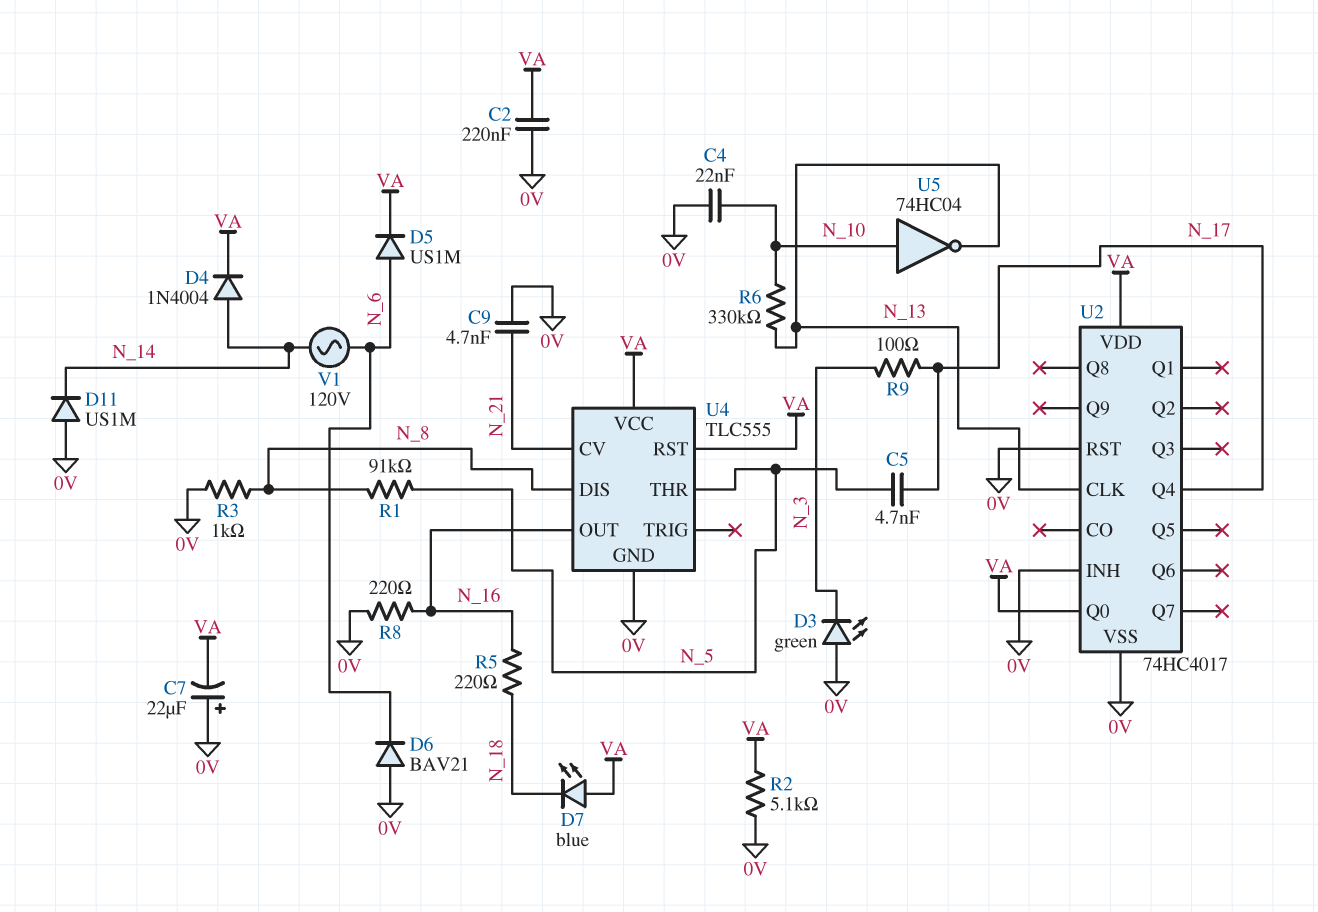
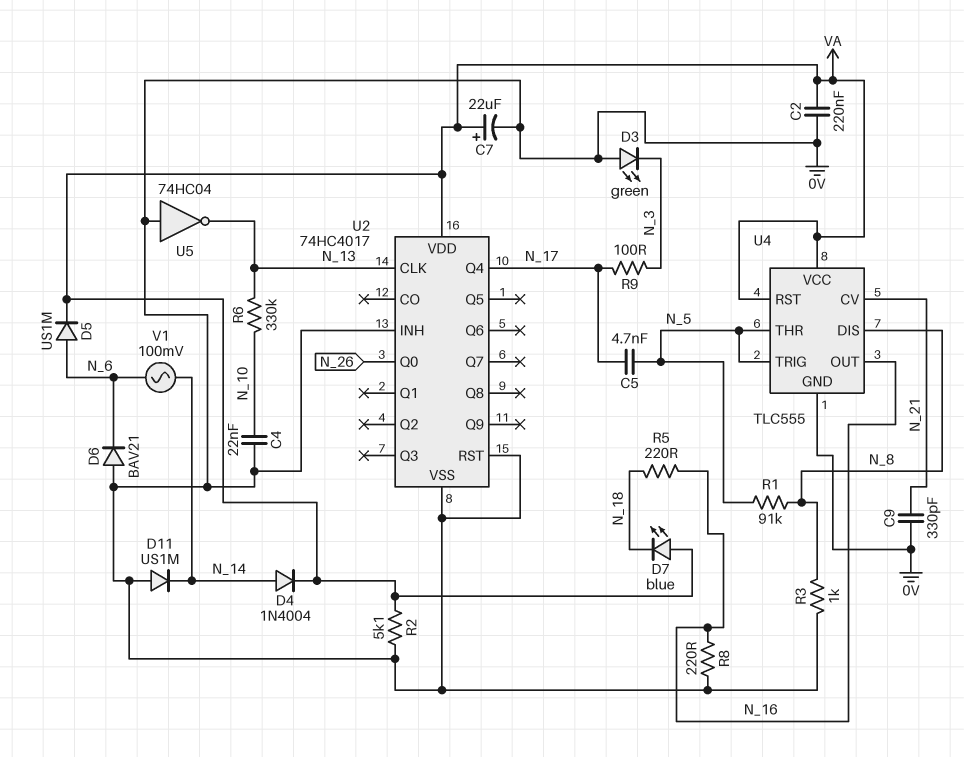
C7: 22uF (plus 0V, minus VA) -> 22uF (plus VA, minus 0V)
C9: 4.7nF (0V, N_21) -> 330pF (0V, N_21)
U2 pin Q0: VA -> N_26
U4 pin TRIG: none -> N_5
U5: NOT 74HC04 (in N_10, out N_13) -> NOT 74HC04 (in 0V, out N_13)
V1: AC 120V (N_6, N_14) -> AC 100mV (N_6, N_14)

